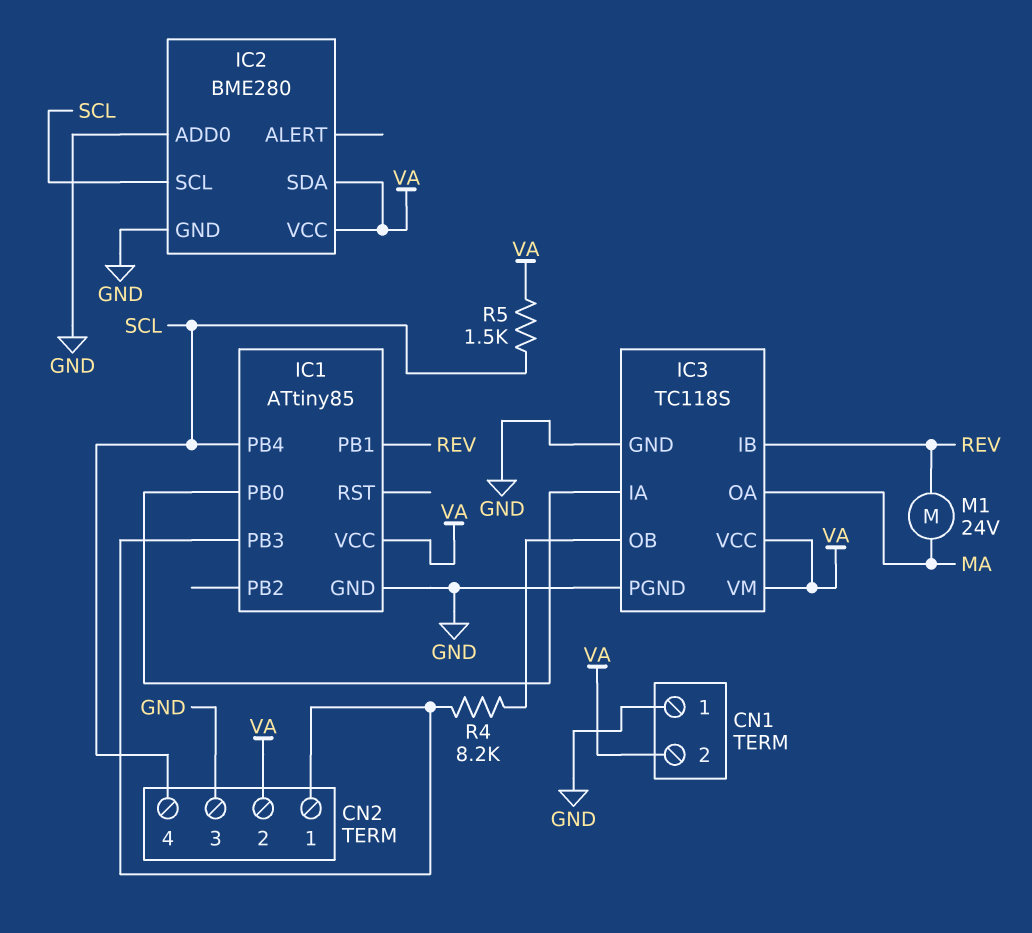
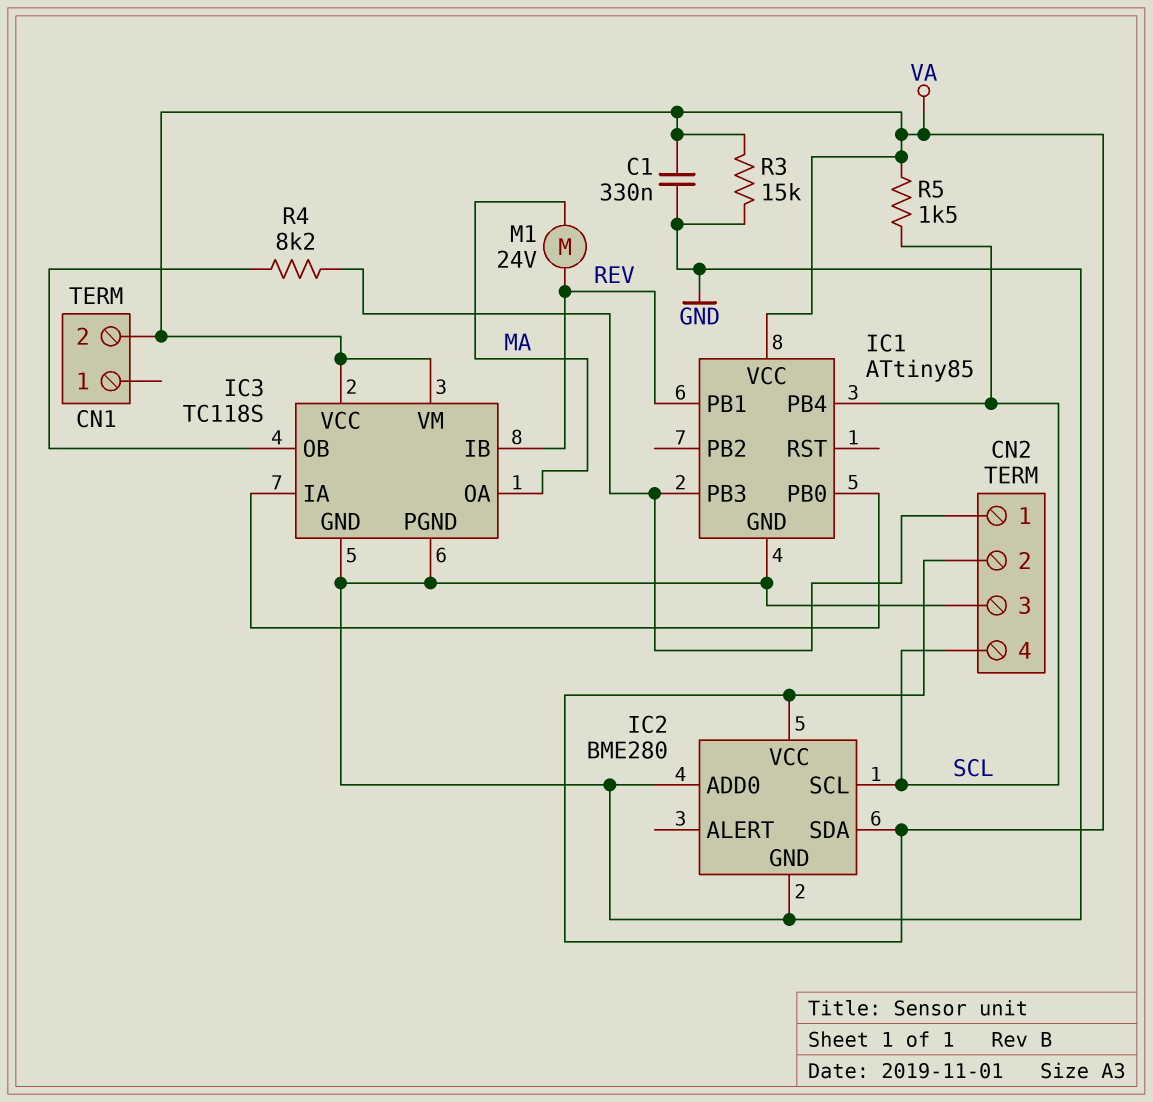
C1: none -> 330nF (GND, VA)
CN1 pin 1: GND -> none
R3: none -> 15k (GND, VA)

